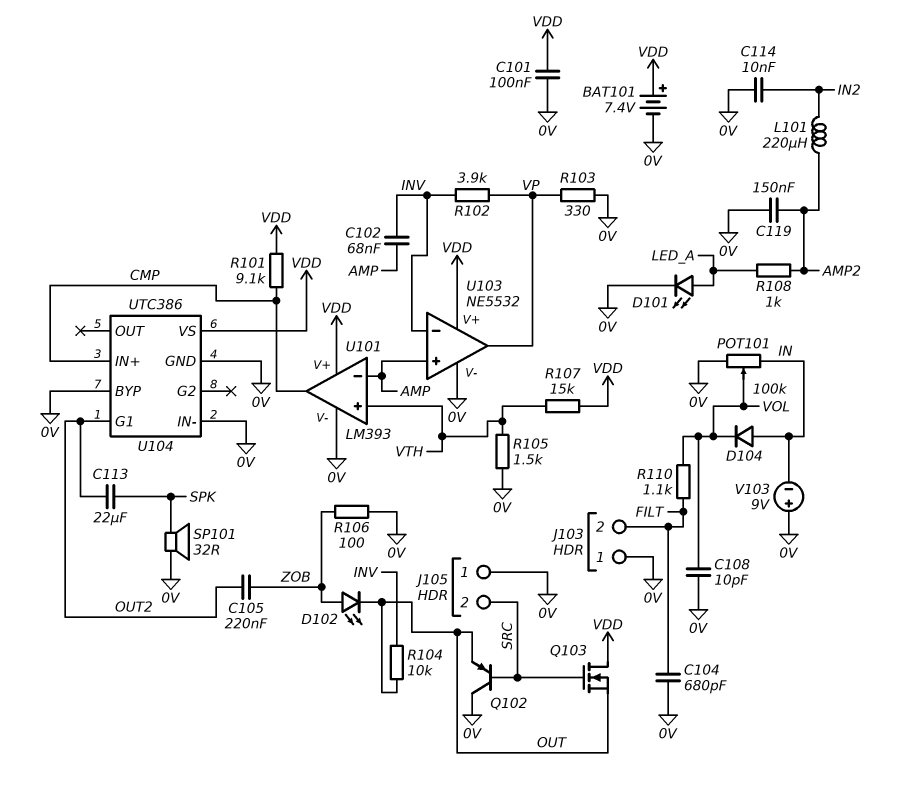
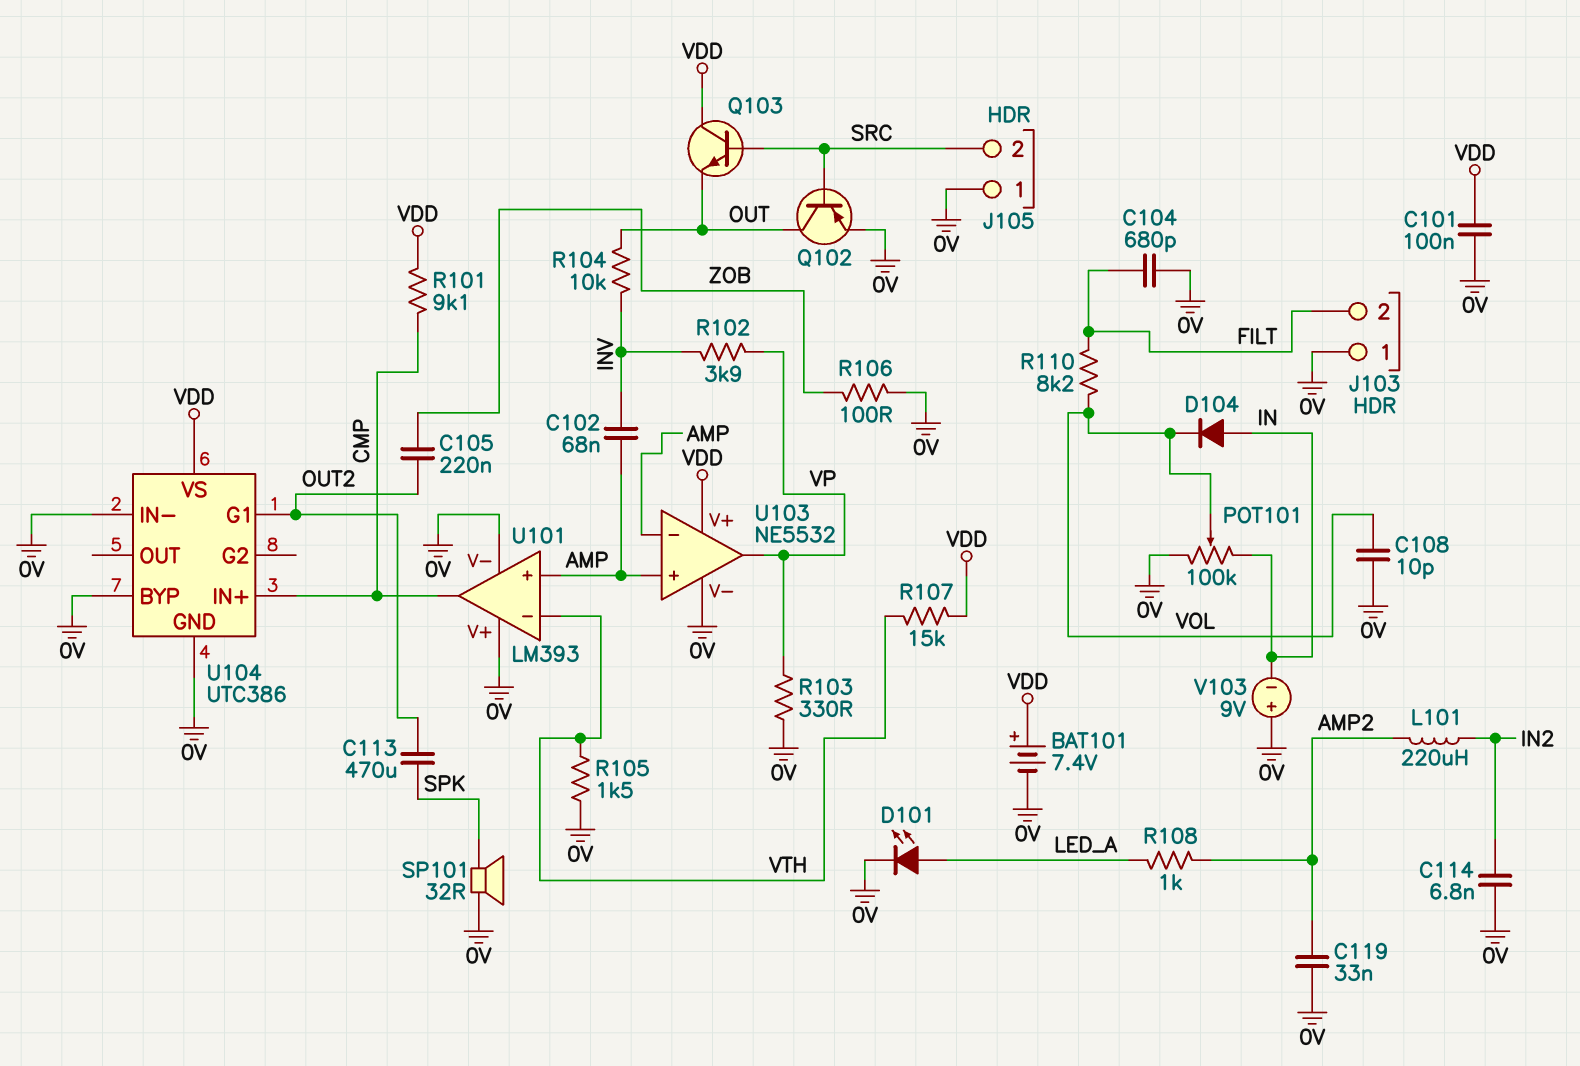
C113: 22uF (OUT2, SPK) -> 470uF (OUT2, SPK)
C114: 10nF (0V, IN2) -> 6.8nF (0V, IN2)
C119: 150nF (0V, AMP2) -> 33nF (0V, AMP2)
D102: LED (A ZOB, K OUT) -> none
Q102: PNP (B SRC, C 0V, E OUT) -> PNP (B SRC, C OUT, E 0V)
Q103: NMOS (G SRC, D VDD, S OUT) -> NPN (B SRC, C VDD, E OUT)
R110: 1.1k (FILT, VOL) -> 8.2k (FILT, VOL)
U101 pin V+: VDD -> 0V
U101 pin in+: VTH -> AMP
U101 pin in-: AMP -> VTH
U103 pin in-: INV -> AMP

